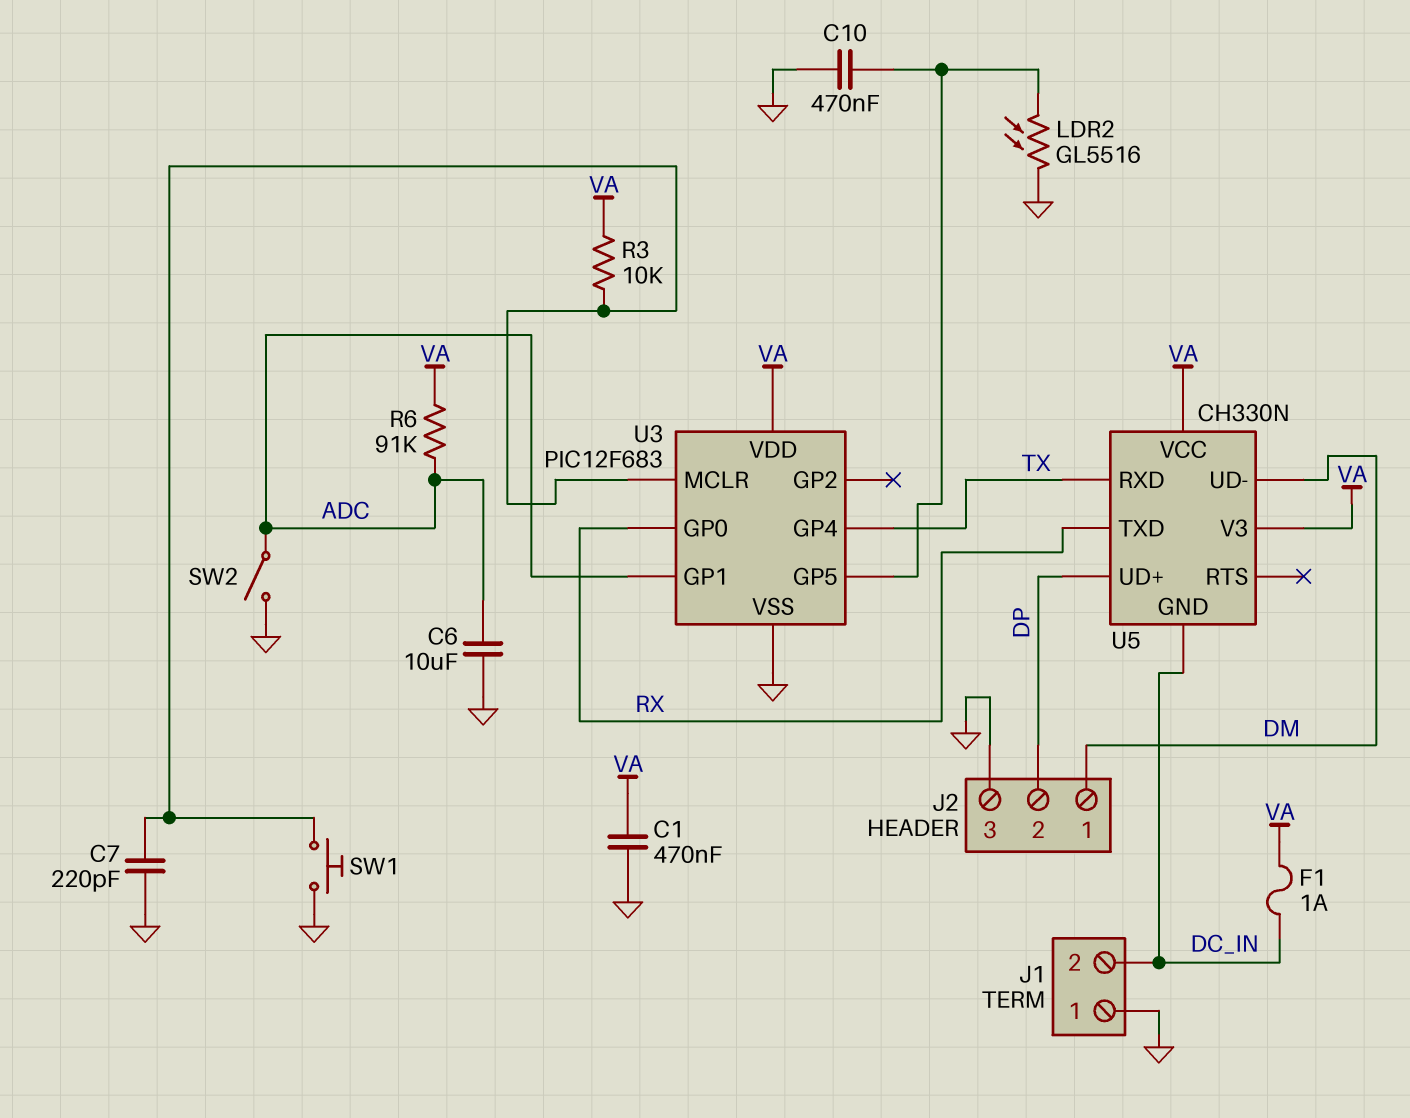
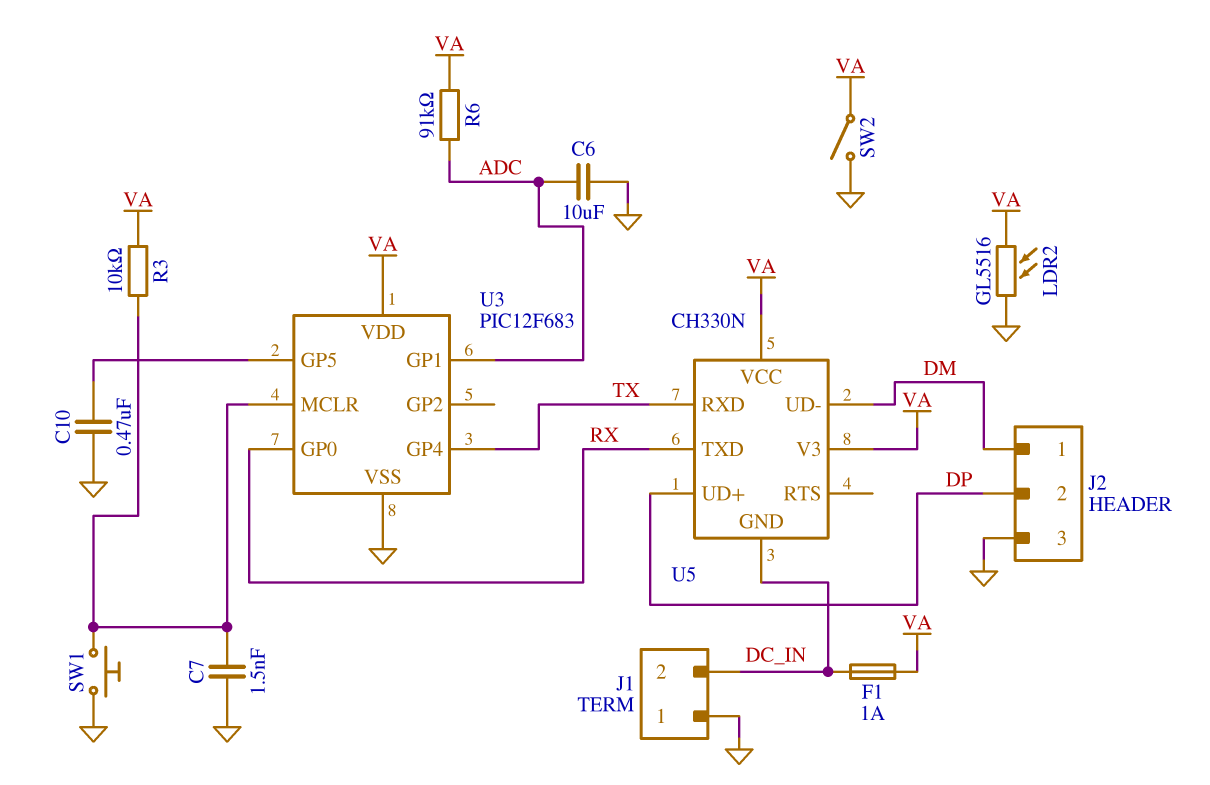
C1: 470nF (GND, VA) -> none
C7: 220pF (GND, U3/MCLR) -> 1.5nF (GND, U3/MCLR)
LDR2: GL5516 (GND, U3/GP5) -> GL5516 (GND, VA)
SW2: switch (ADC, GND) -> switch (GND, VA)

